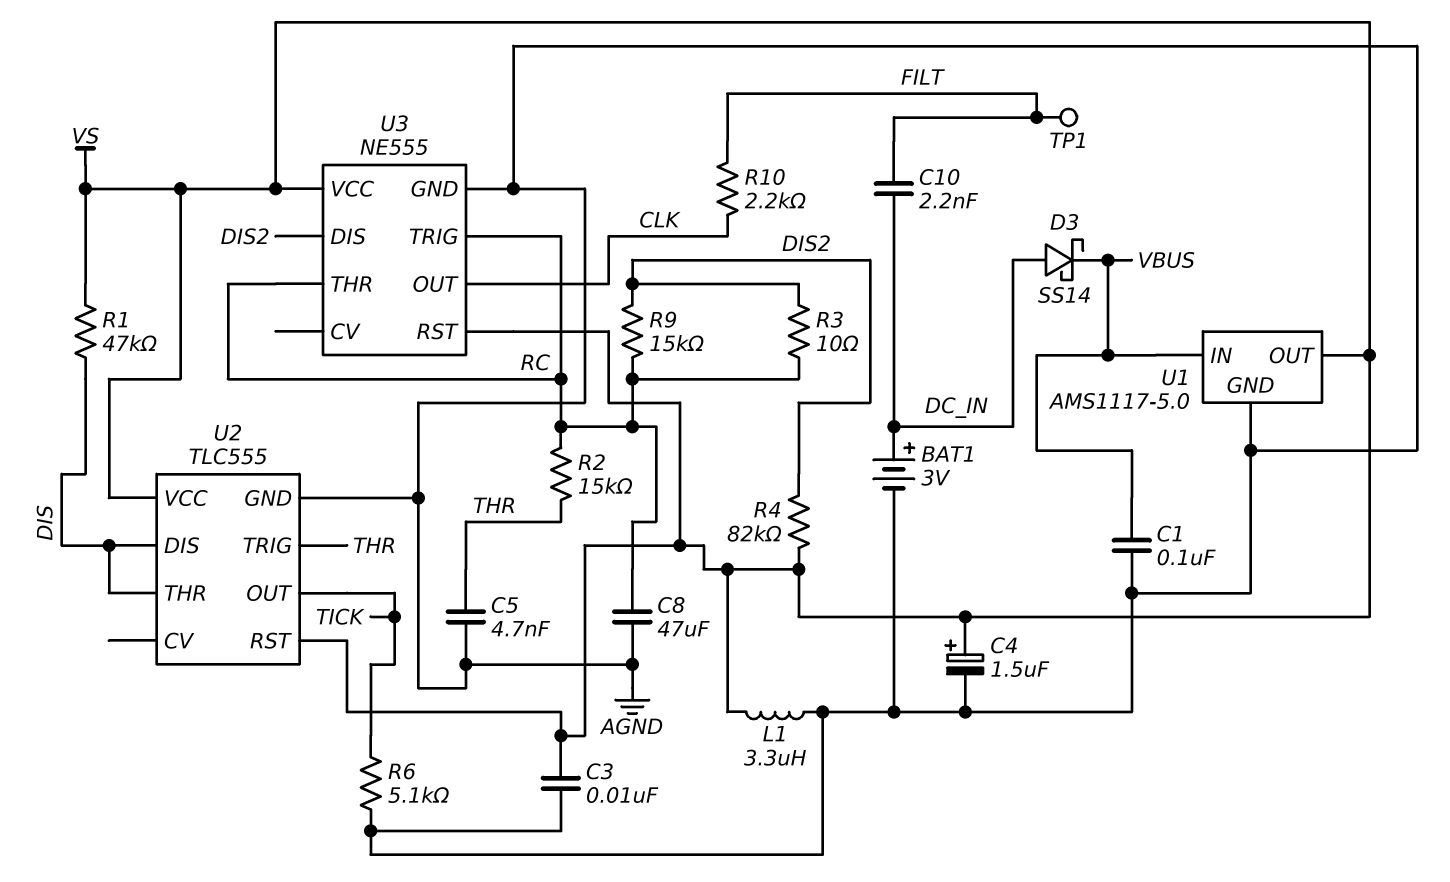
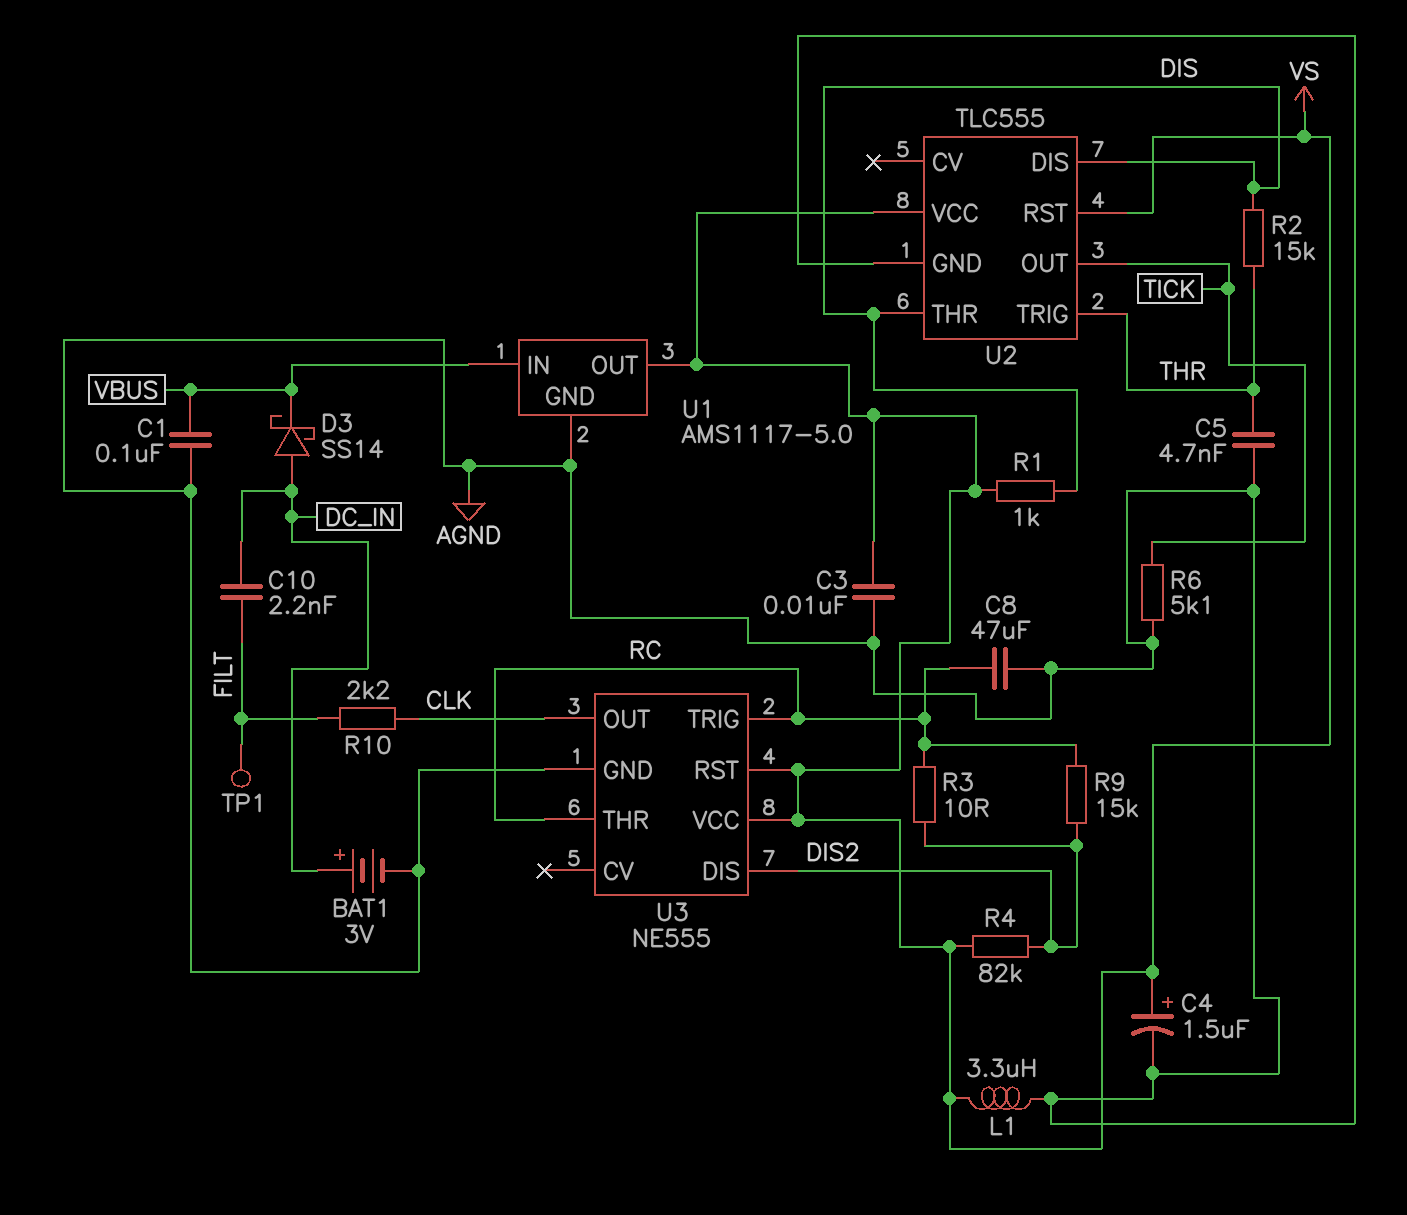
R1: 47k (DIS, VS) -> 1k (DIS, VS)
R2: 15k (RC, THR) -> 15k (DIS, THR)

